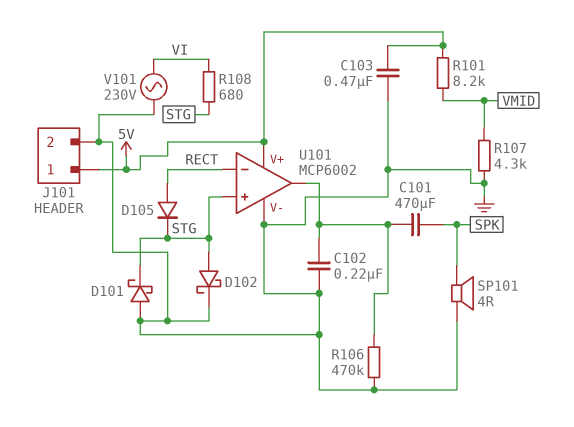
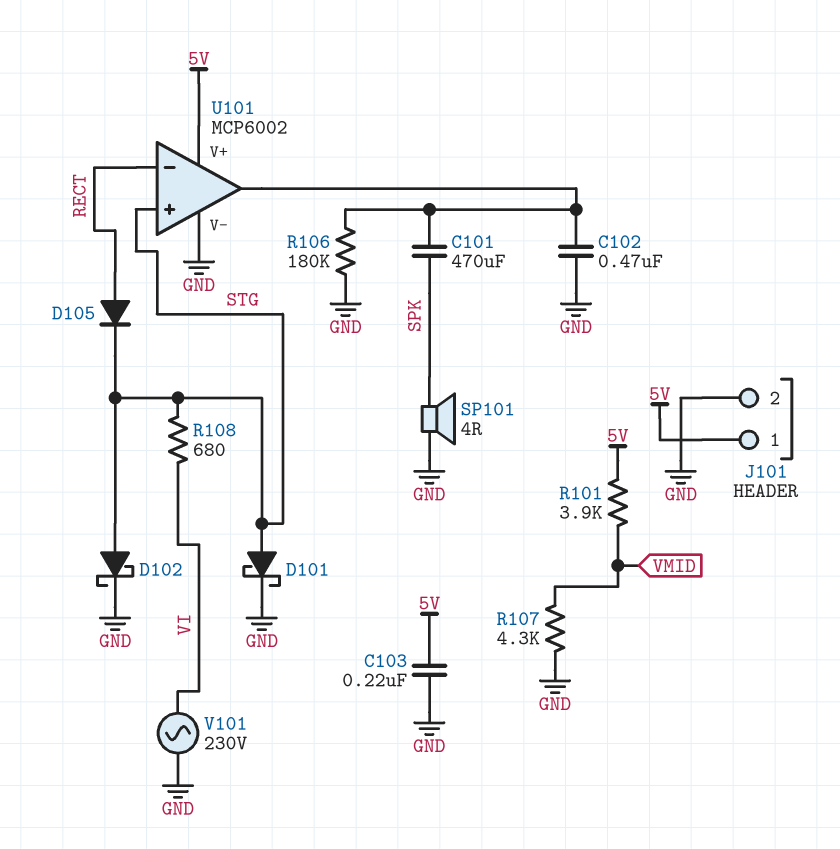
C102: 220nF (GND, U101/out) -> 470nF (GND, U101/out)
C103: 470nF (5V, GND) -> 220nF (5V, GND)
D101: schottky (A GND, K STG) -> schottky (A STG, K GND)
R101: 8.2k (5V, VMID) -> 3.9k (5V, VMID)
R106: 470k (GND, U101/out) -> 180k (GND, U101/out)

